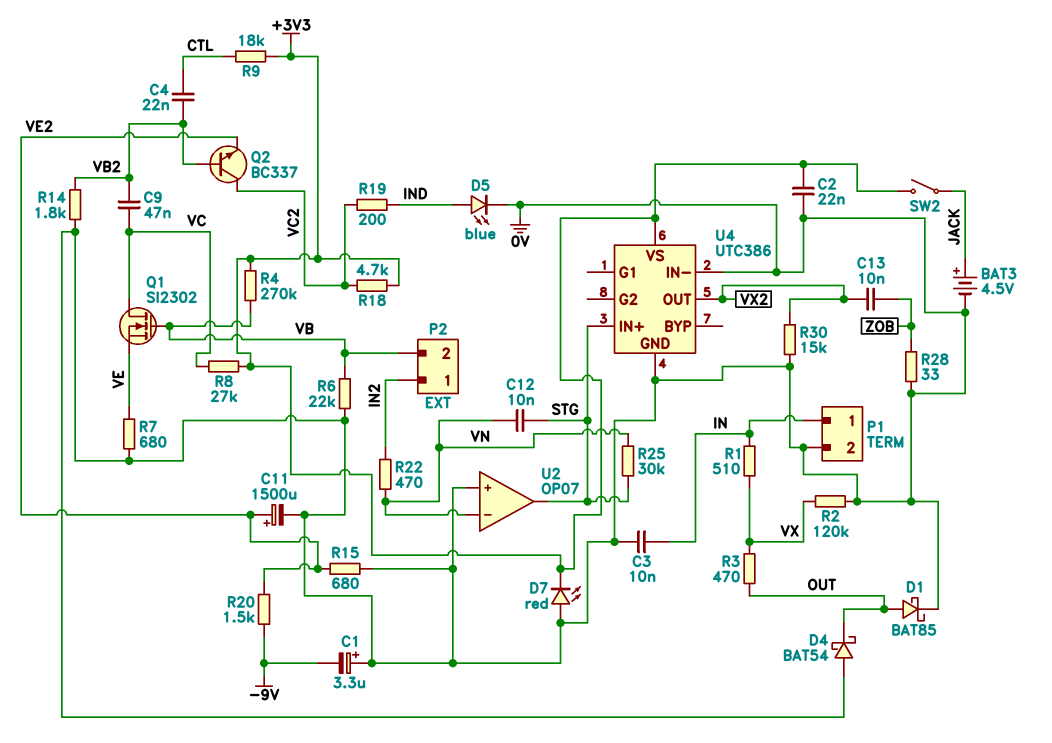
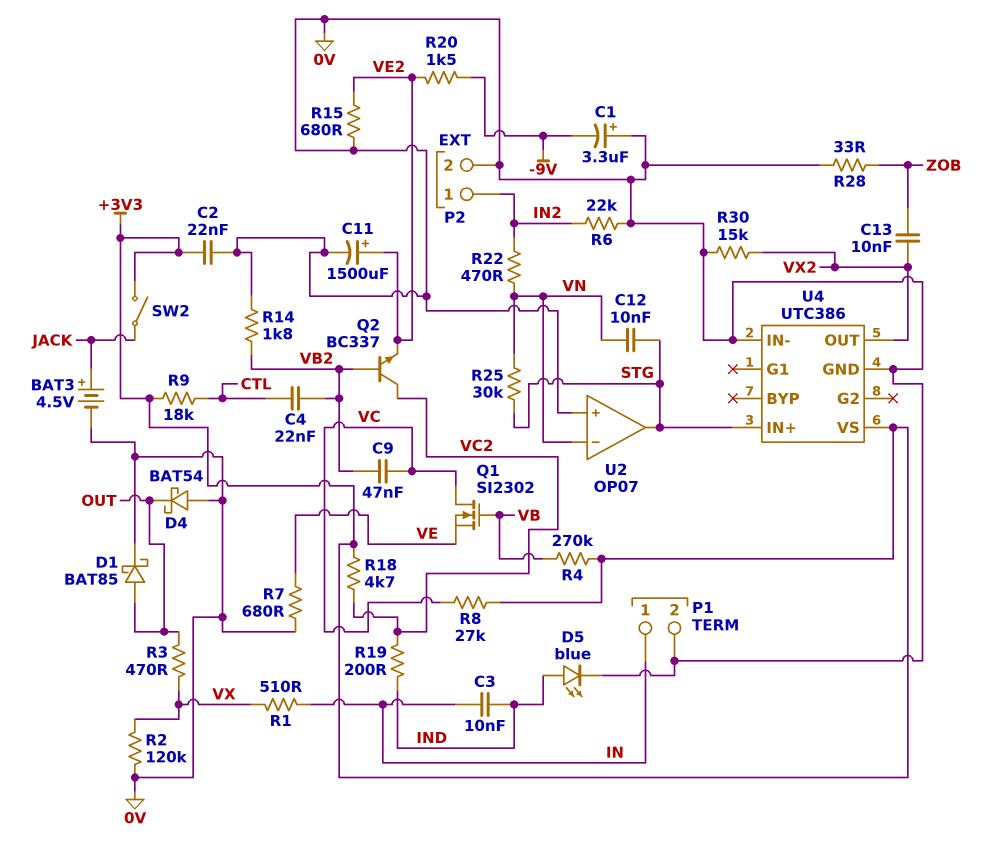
C3: 10nF (0V, IN) -> 10nF (IN, IND)
D7: LED red (A 0V, K +3V3) -> none
P2 pin 2: VB -> 0V
R6: 22k (0V, VB) -> 22k (0V, IN2)

